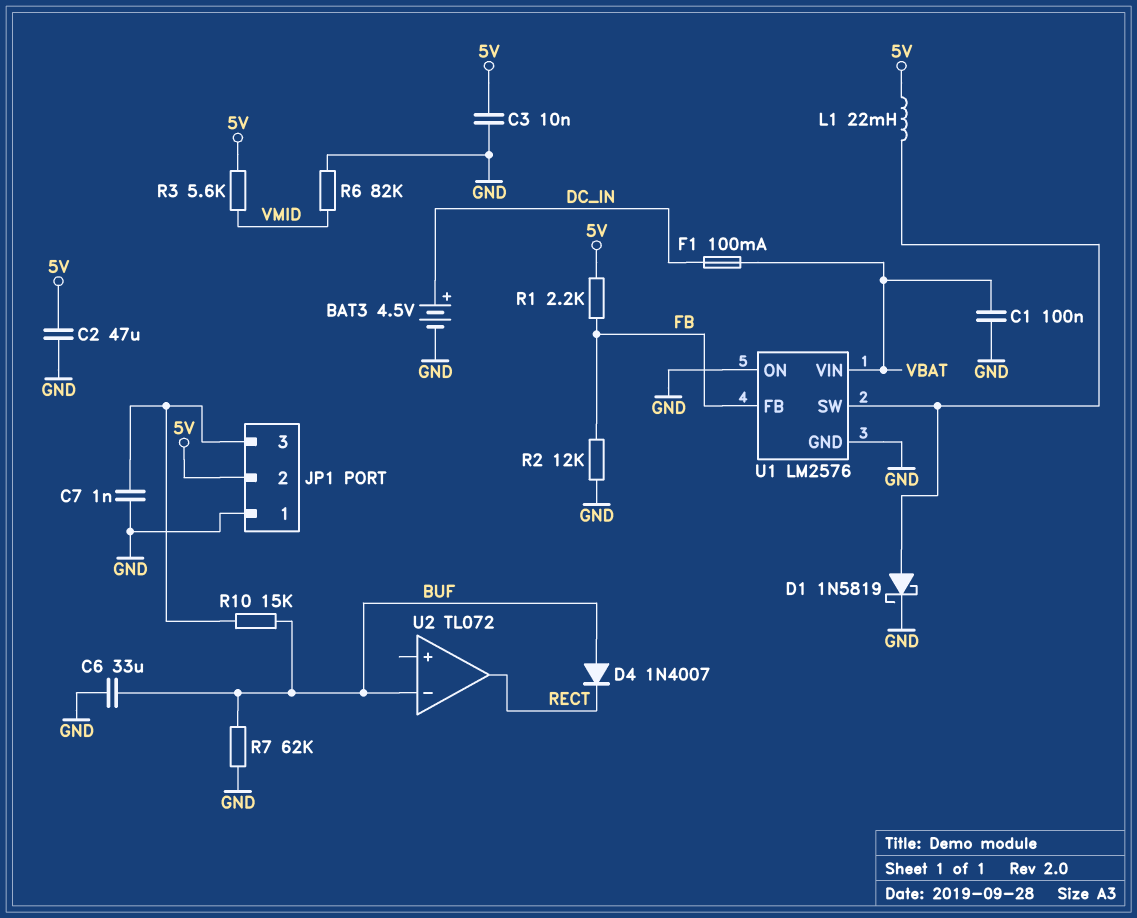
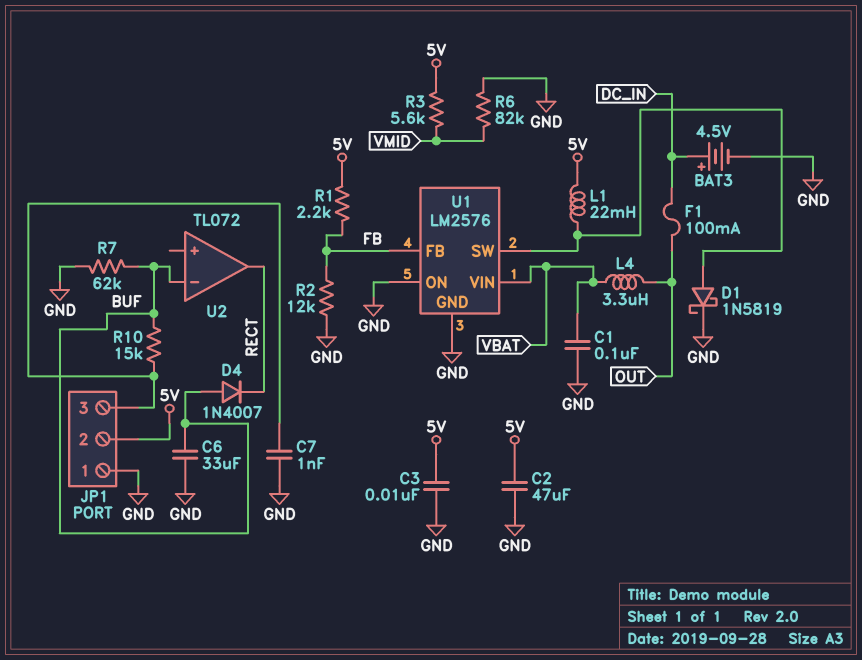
F1: 100mA (DC_IN, VBAT) -> 100mA (DC_IN, OUT)
L4: none -> 3.3uH (OUT, VBAT)

